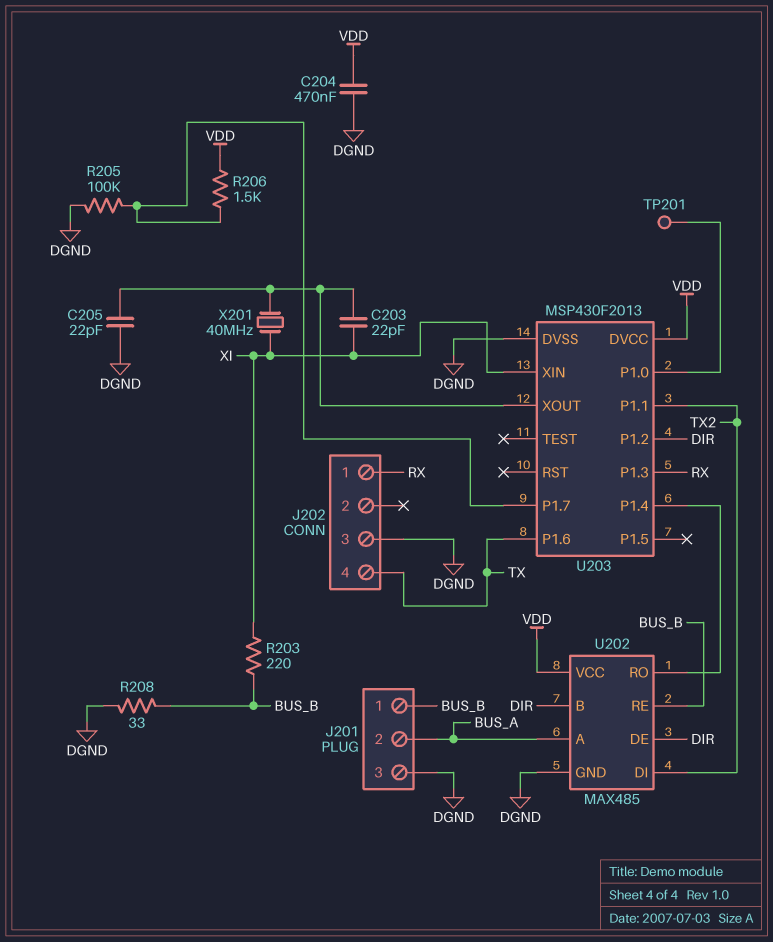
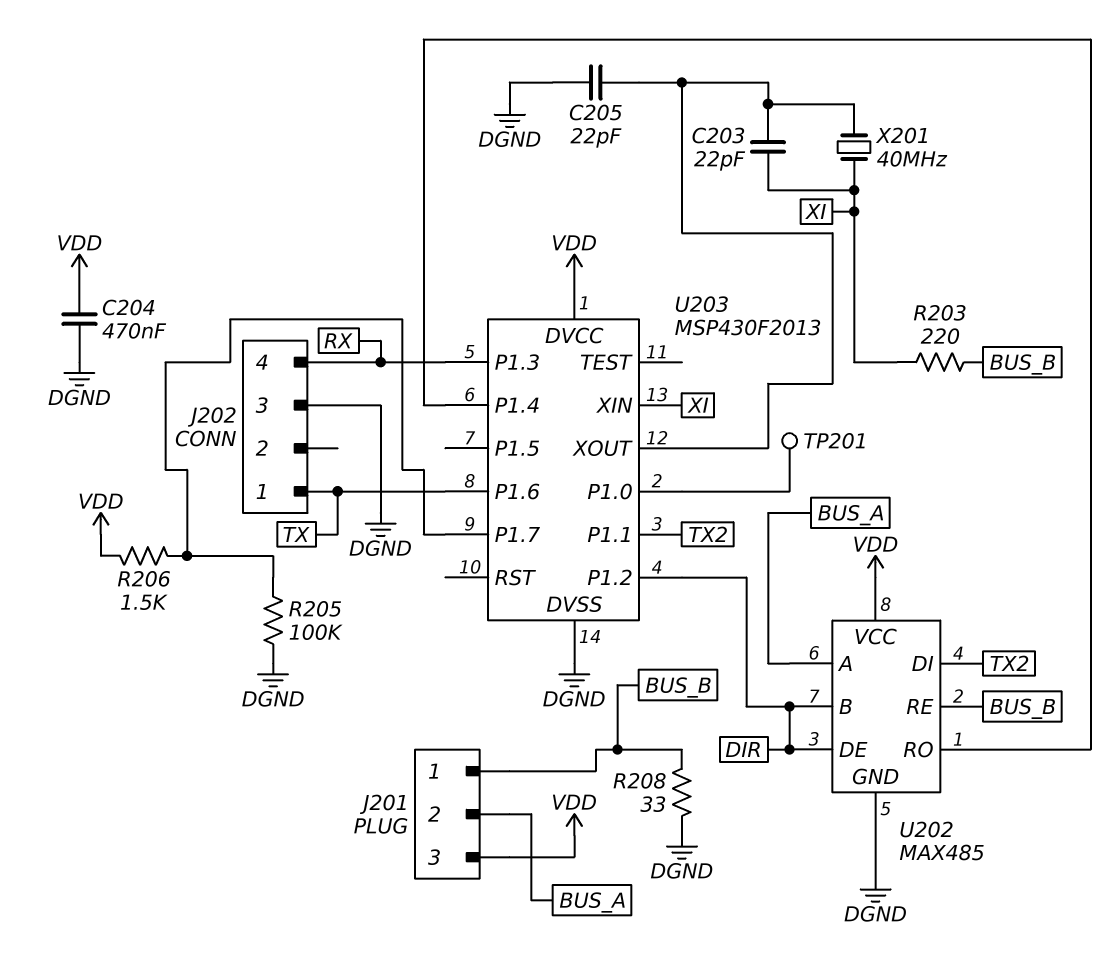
J201 pin 3: DGND -> VDD
J202 pin 1: RX -> TX
J202 pin 4: TX -> RX

